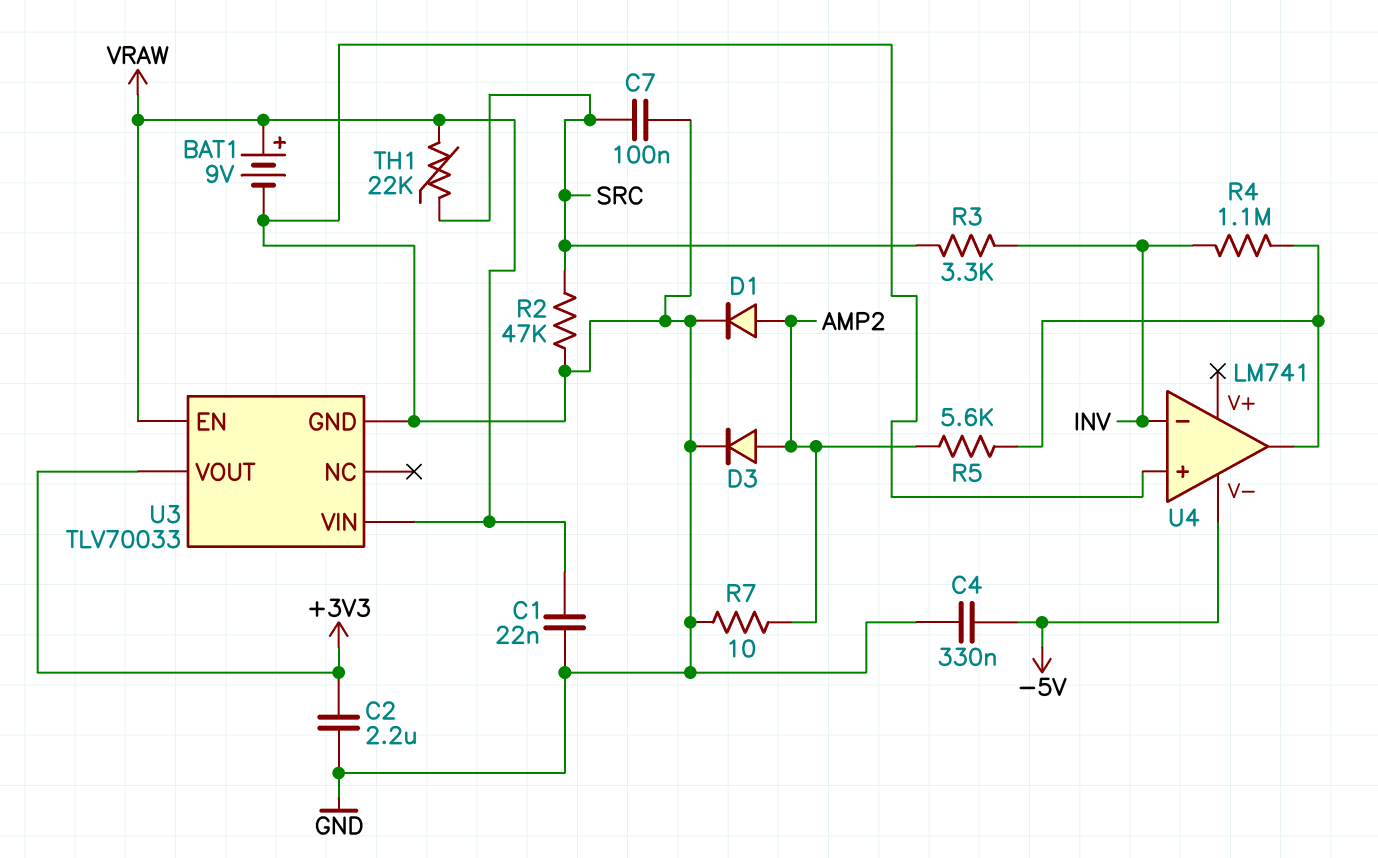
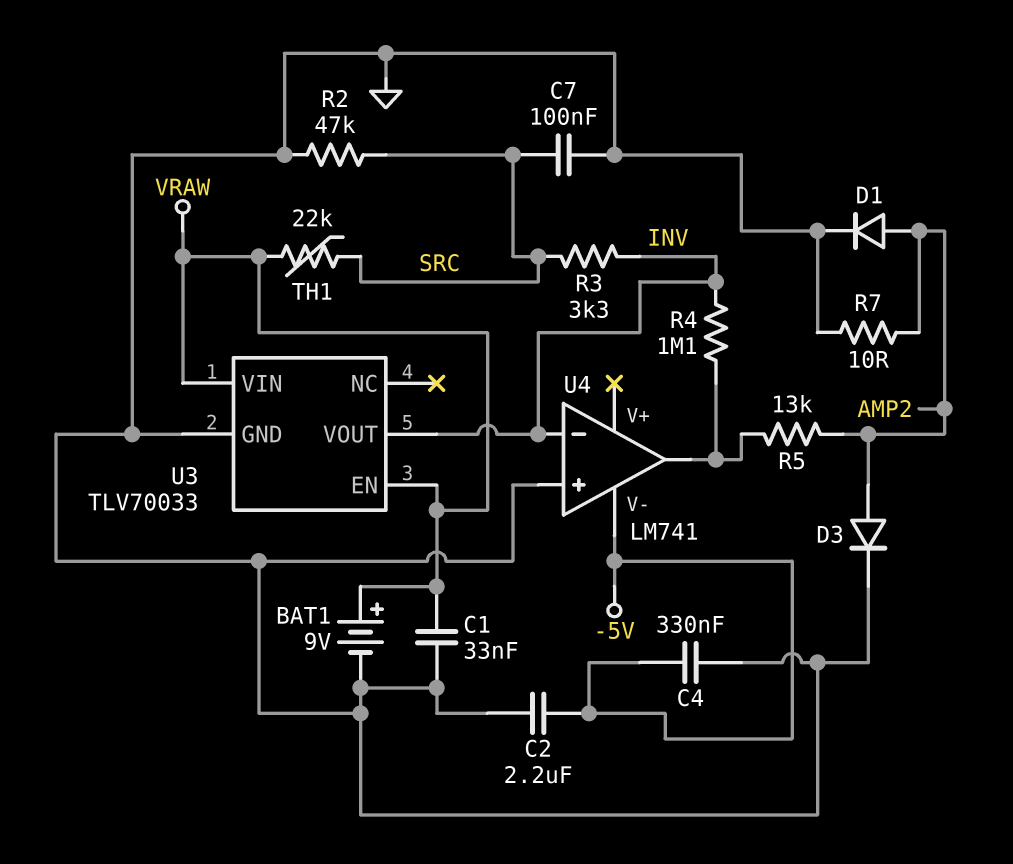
C1: 22nF (GND, VRAW) -> 33nF (GND, VRAW)
C2: 2.2uF (+3V3, GND) -> 2.2uF (-5V, GND)
R5: 5.6k (AMP2, U4/out) -> 13k (AMP2, U4/out)
U3 pin VOUT: +3V3 -> INV

